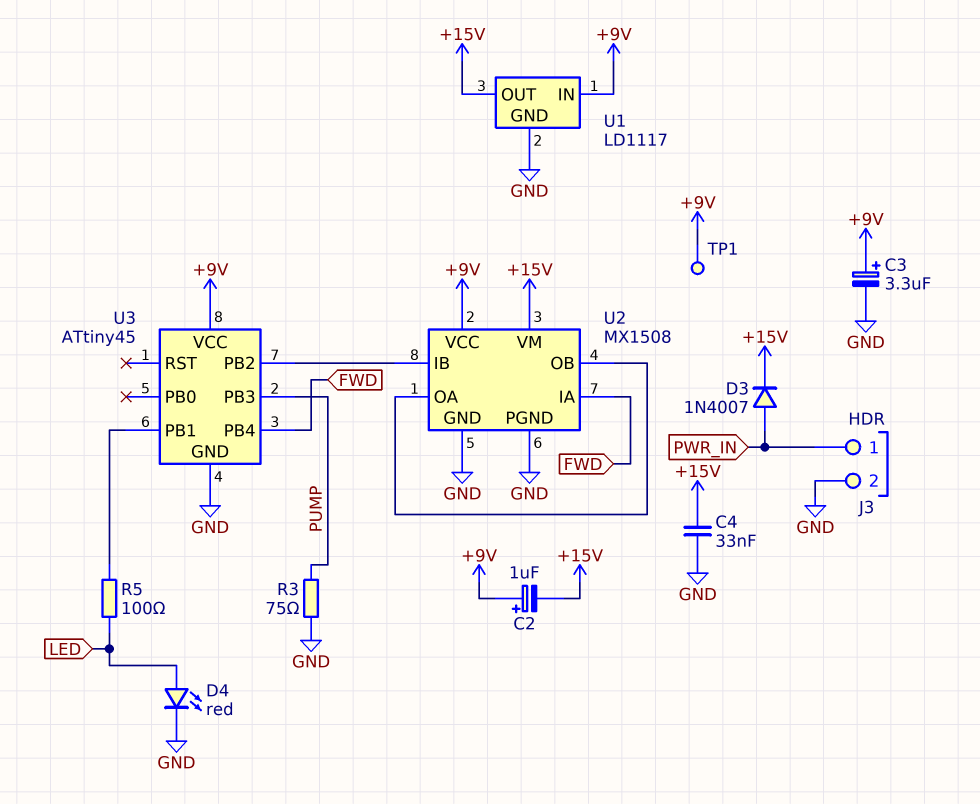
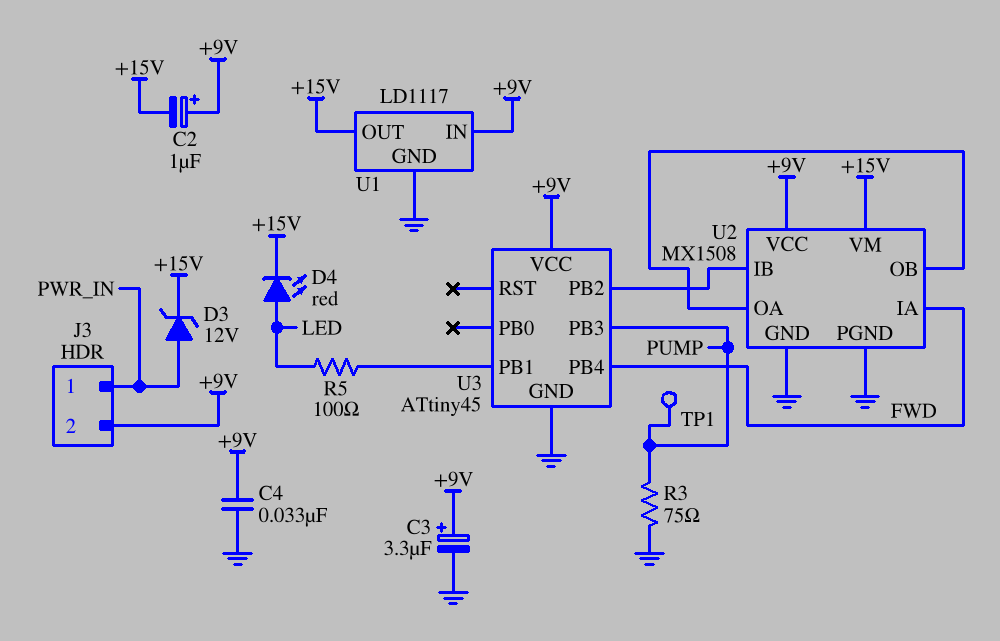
C4: 33nF (+15V, GND) -> 33nF (+9V, GND)
D3: diode 1N4007 (A PWR_IN, K +15V) -> zener 12V (A PWR_IN, K +15V)
D4: LED red (A LED, K GND) -> LED red (A LED, K +15V)
J3 pin 2: GND -> +9V
TP1: test point (+9V) -> test point (PUMP)

